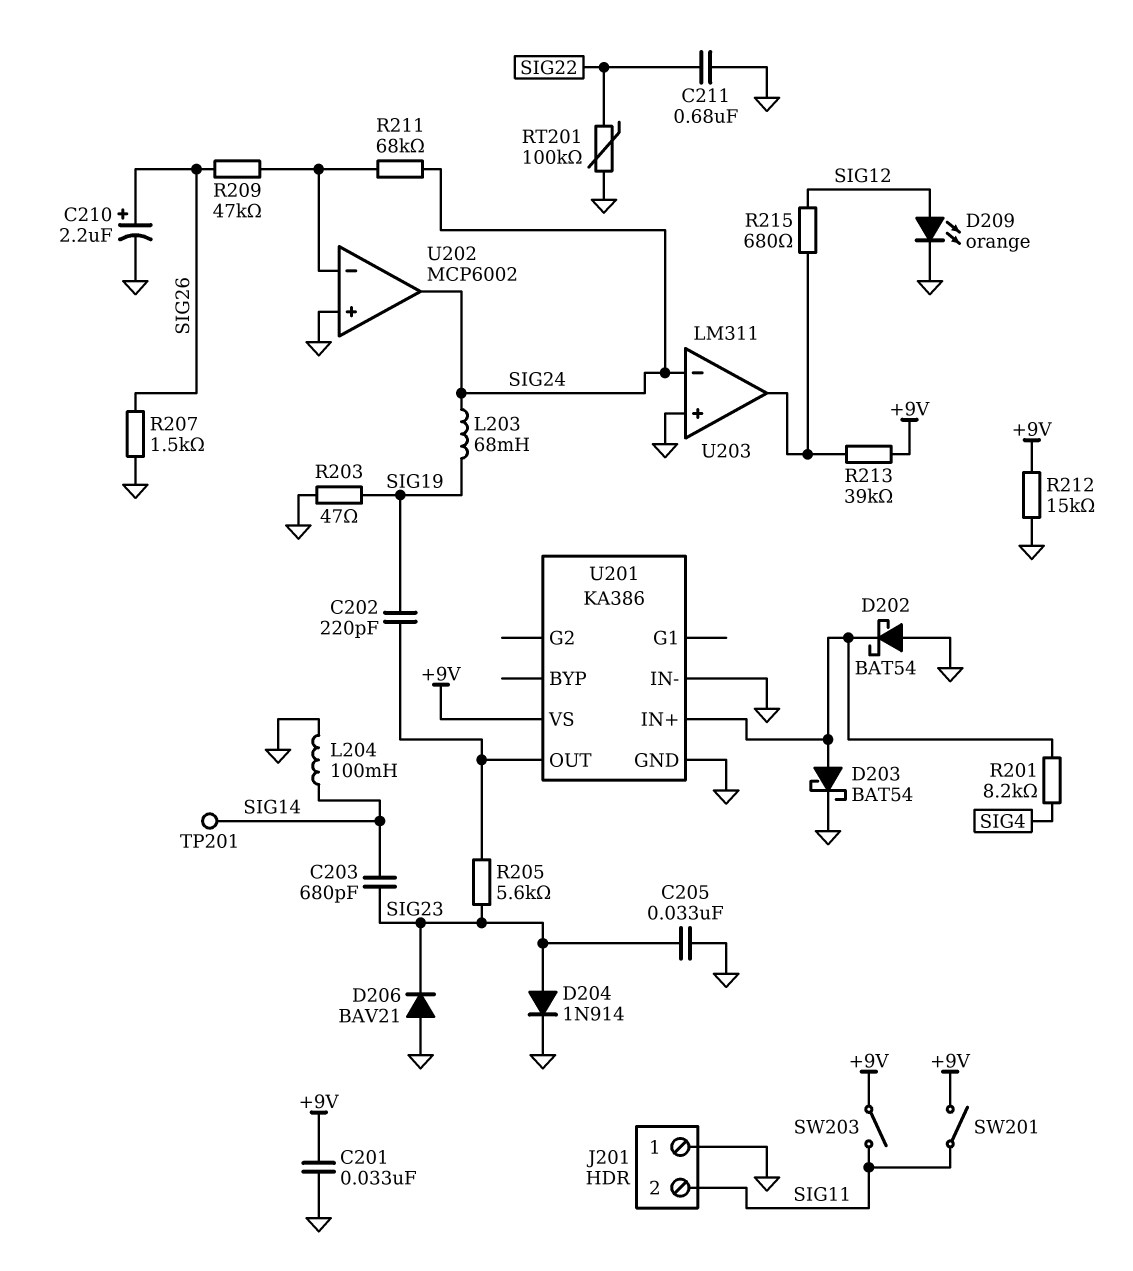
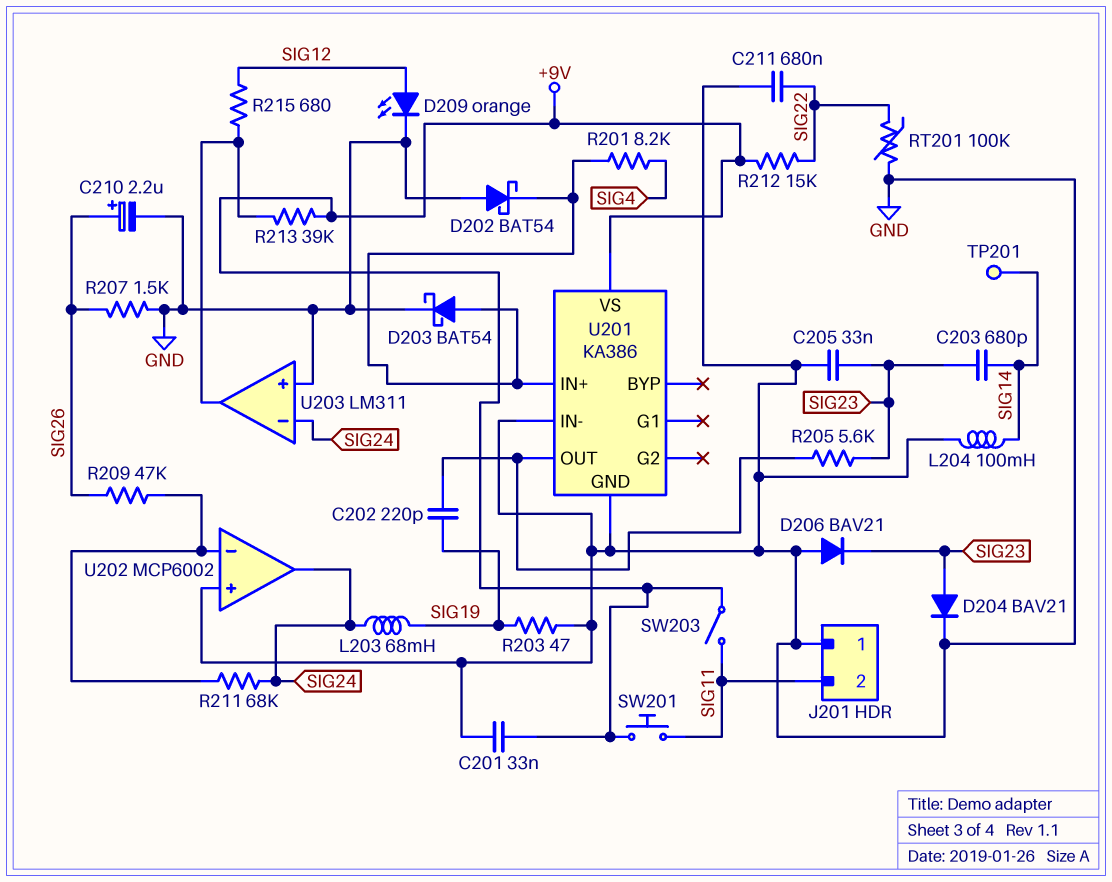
D204: diode 1N914 (A SIG23, K GND) -> diode BAV21 (A SIG23, K GND)
R212: 15k (+9V, GND) -> 15k (+9V, SIG22)
SW201: switch (+9V, SIG11) -> button (+9V, SIG11)

